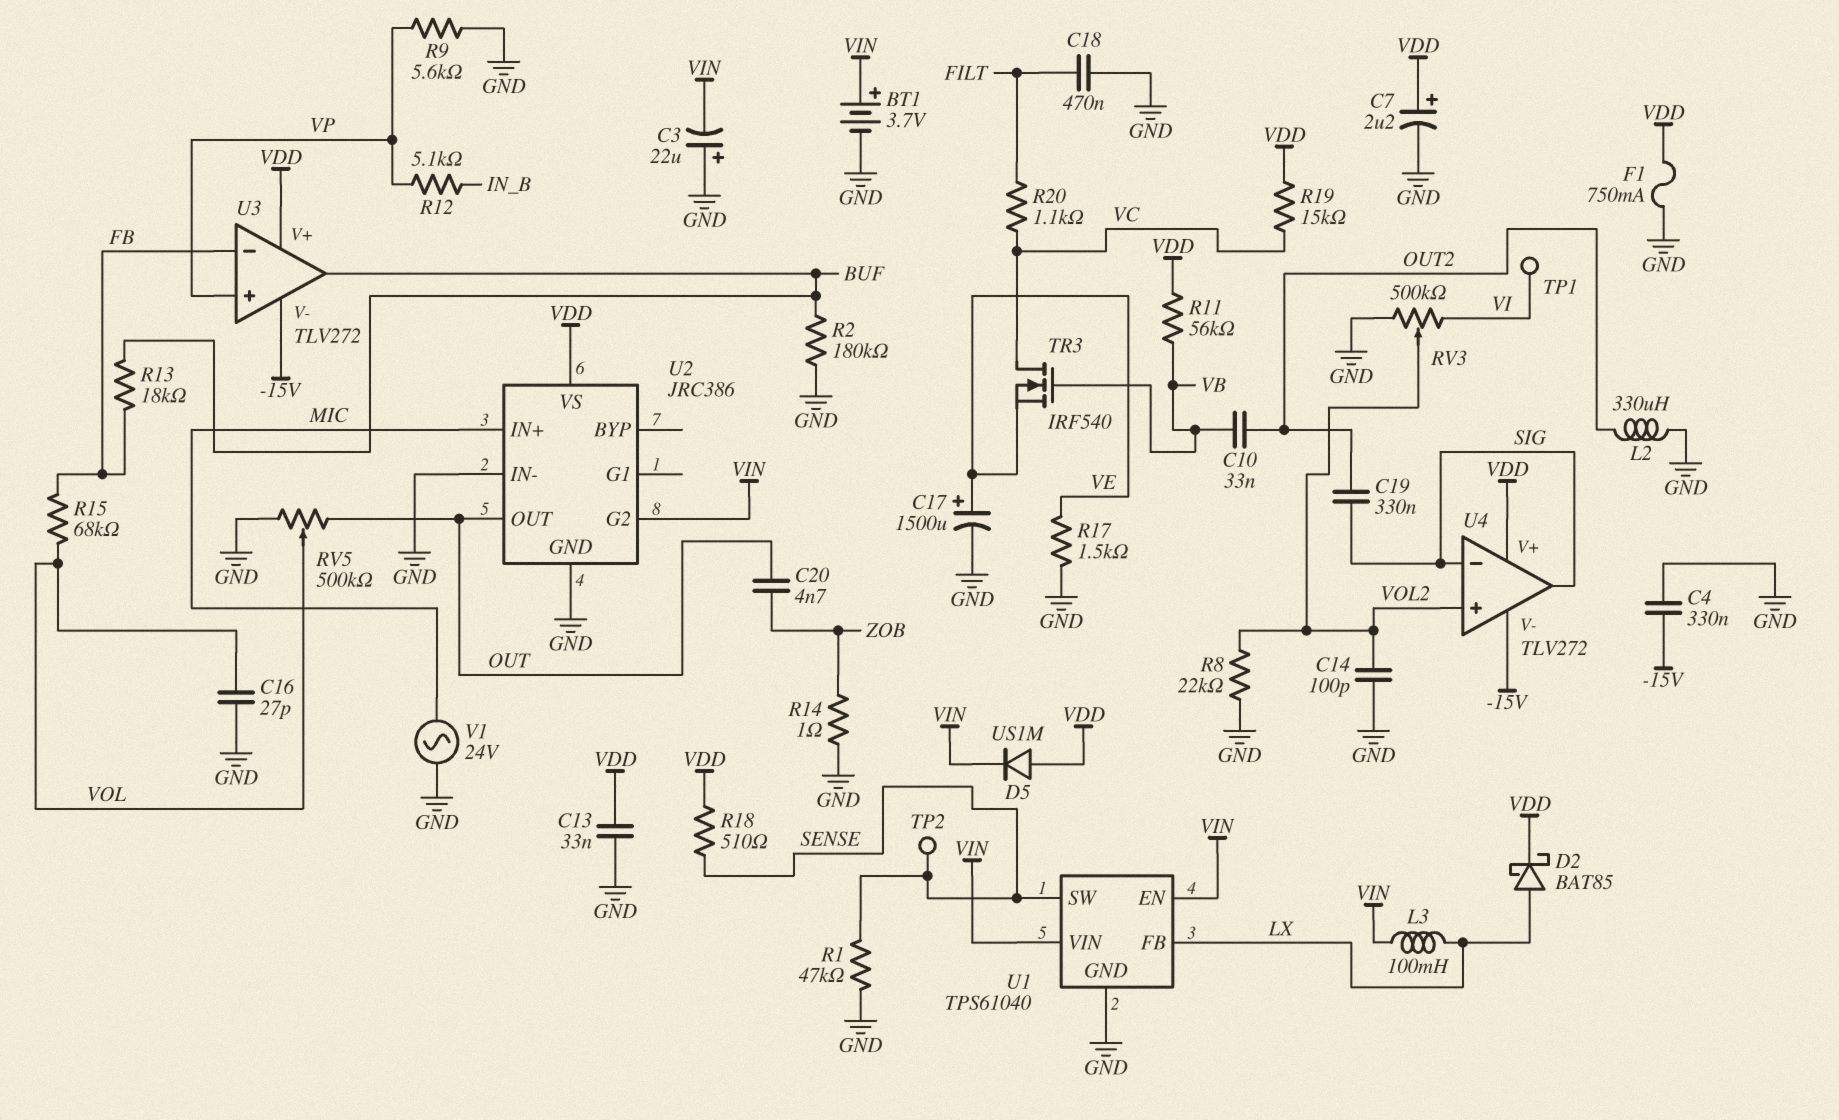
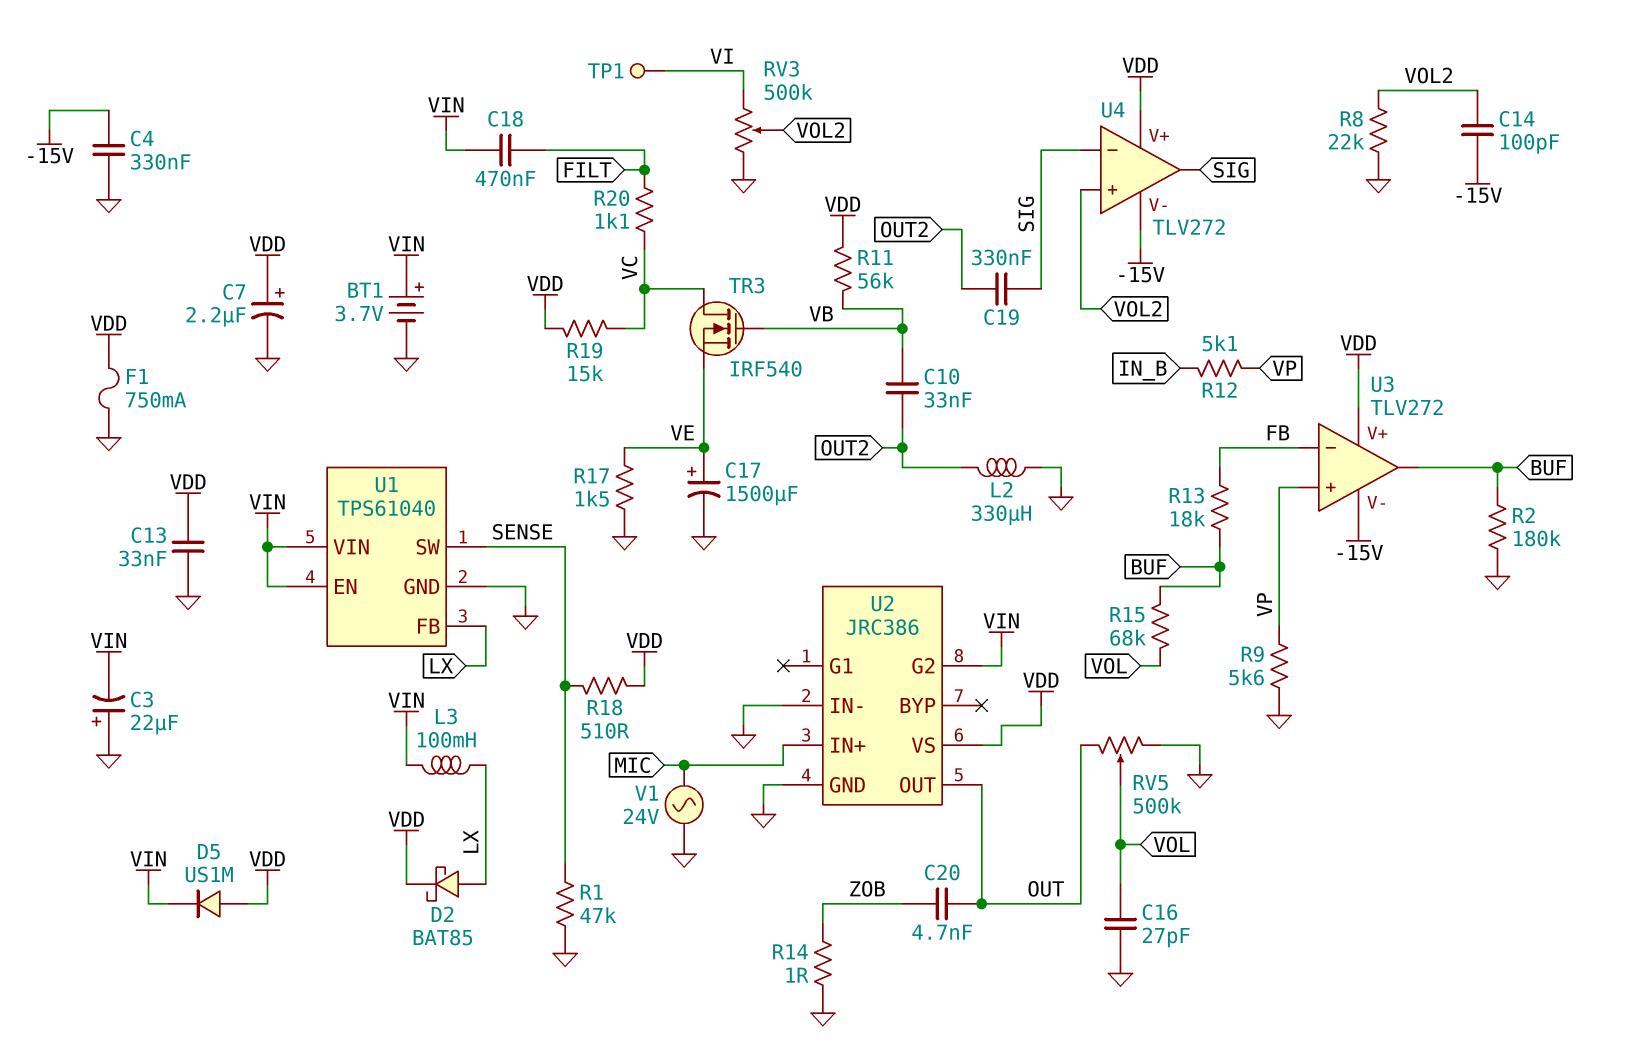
C14: 100pF (GND, VOL2) -> 100pF (-15V, VOL2)
C18: 470nF (FILT, GND) -> 470nF (FILT, VIN)
R15: 68k (FB, VOL) -> 68k (BUF, VOL)
TP2: test point (SENSE) -> none

